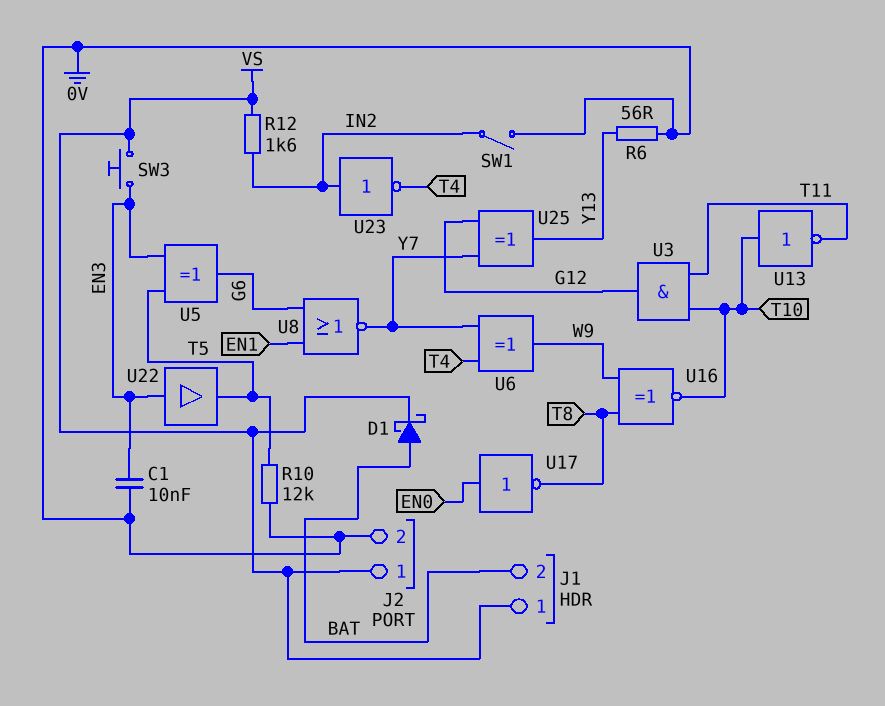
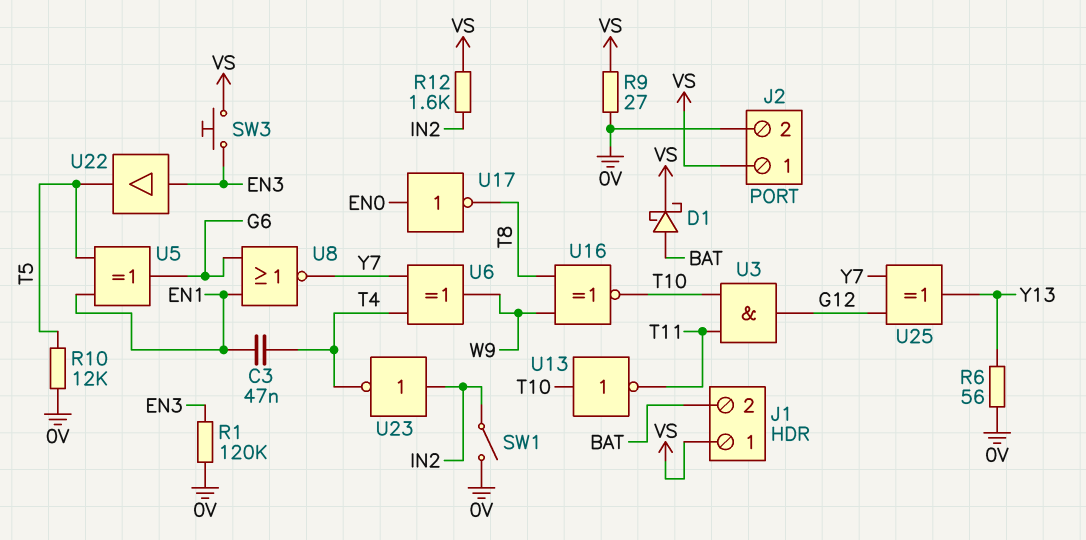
C1: 10nF (0V, EN3) -> none
C3: none -> 47nF (EN1, T4)
R1: none -> 120k (0V, EN3)
R9: none -> 27 (0V, VS)
U5: XOR (in EN3, in T5, out G6) -> XOR (in EN1, in T5, out G6)

